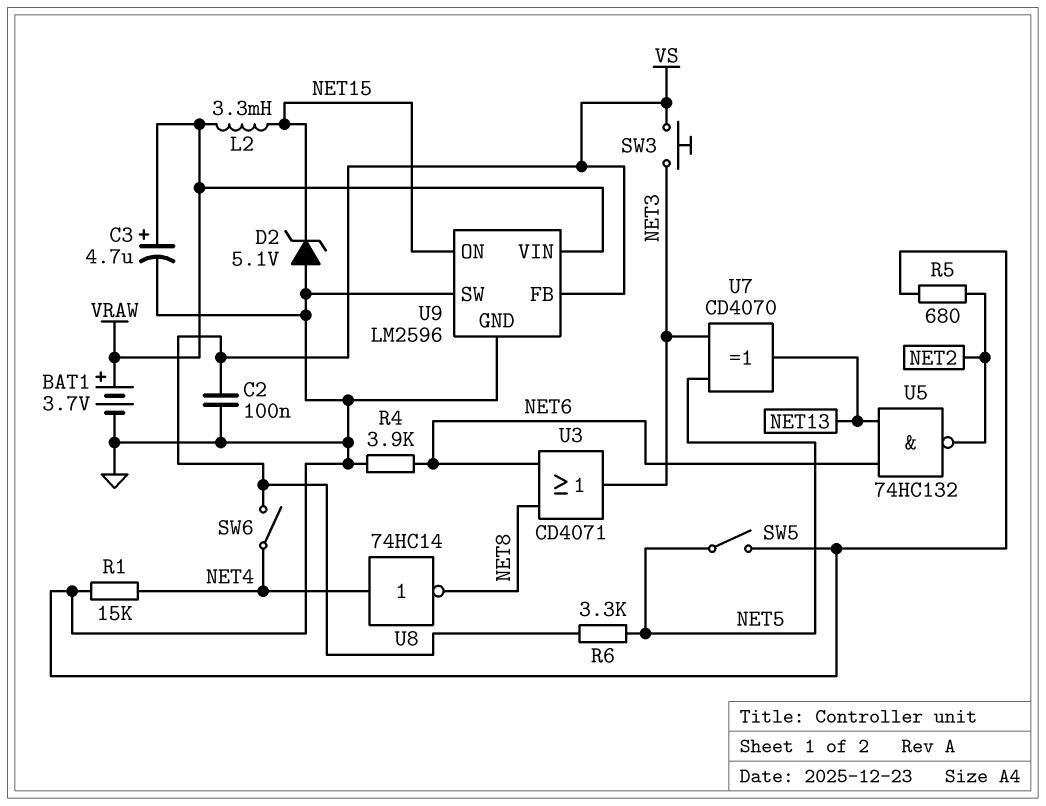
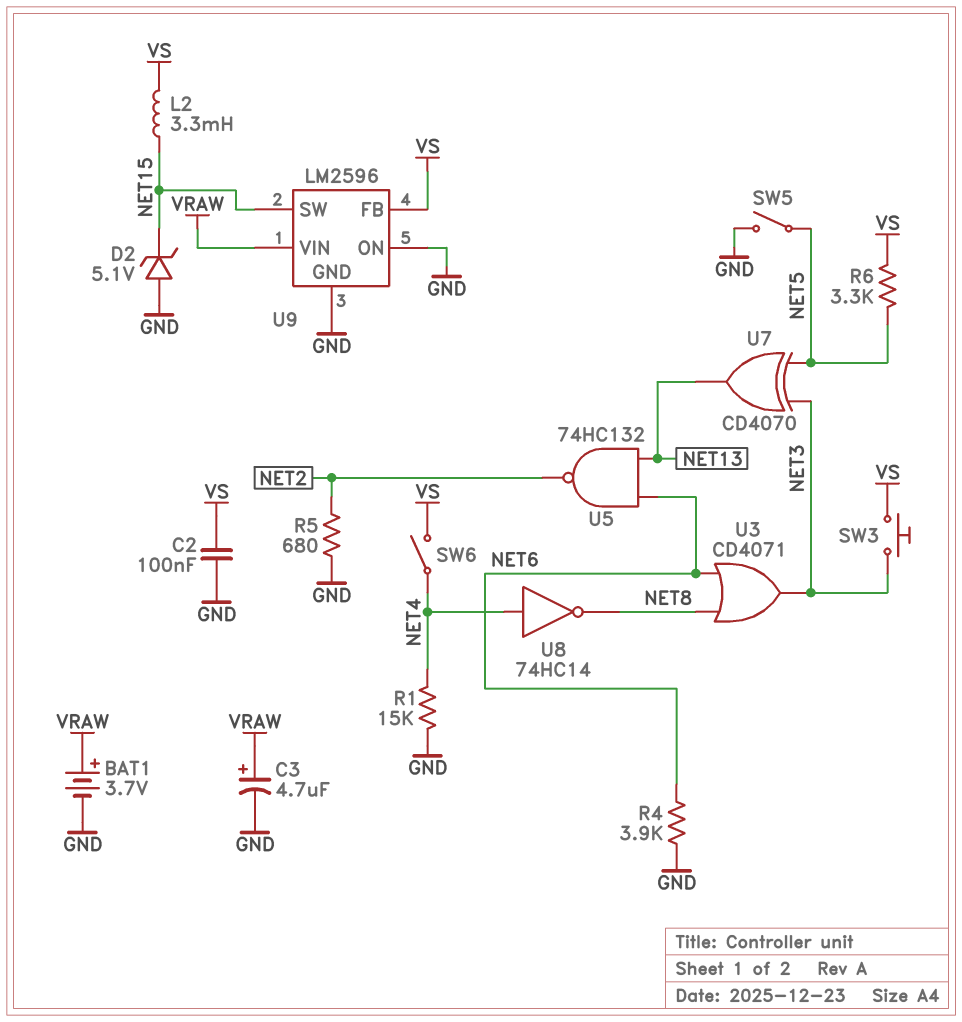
L2: 3.3mH (NET15, VRAW) -> 3.3mH (NET15, VS)
U9 pin ON: NET15 -> GND
U9 pin SW: GND -> NET15

